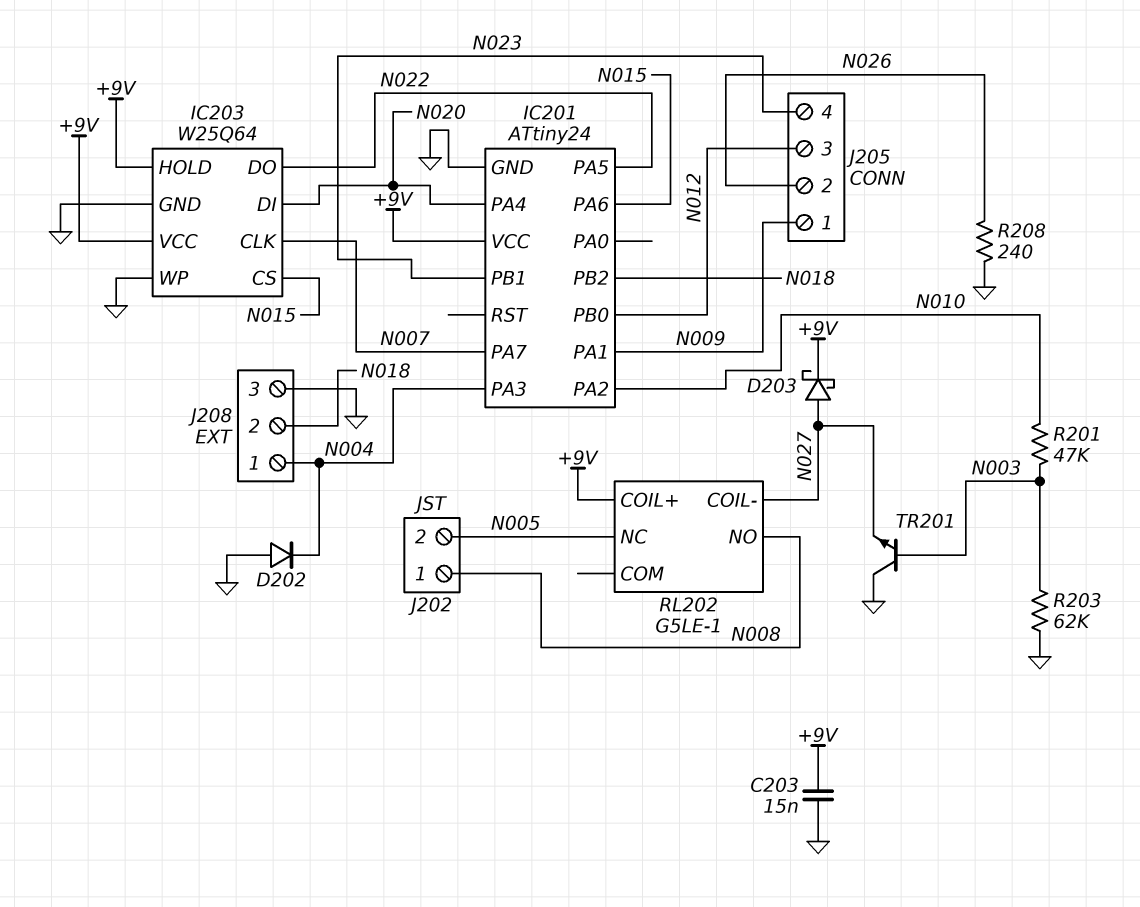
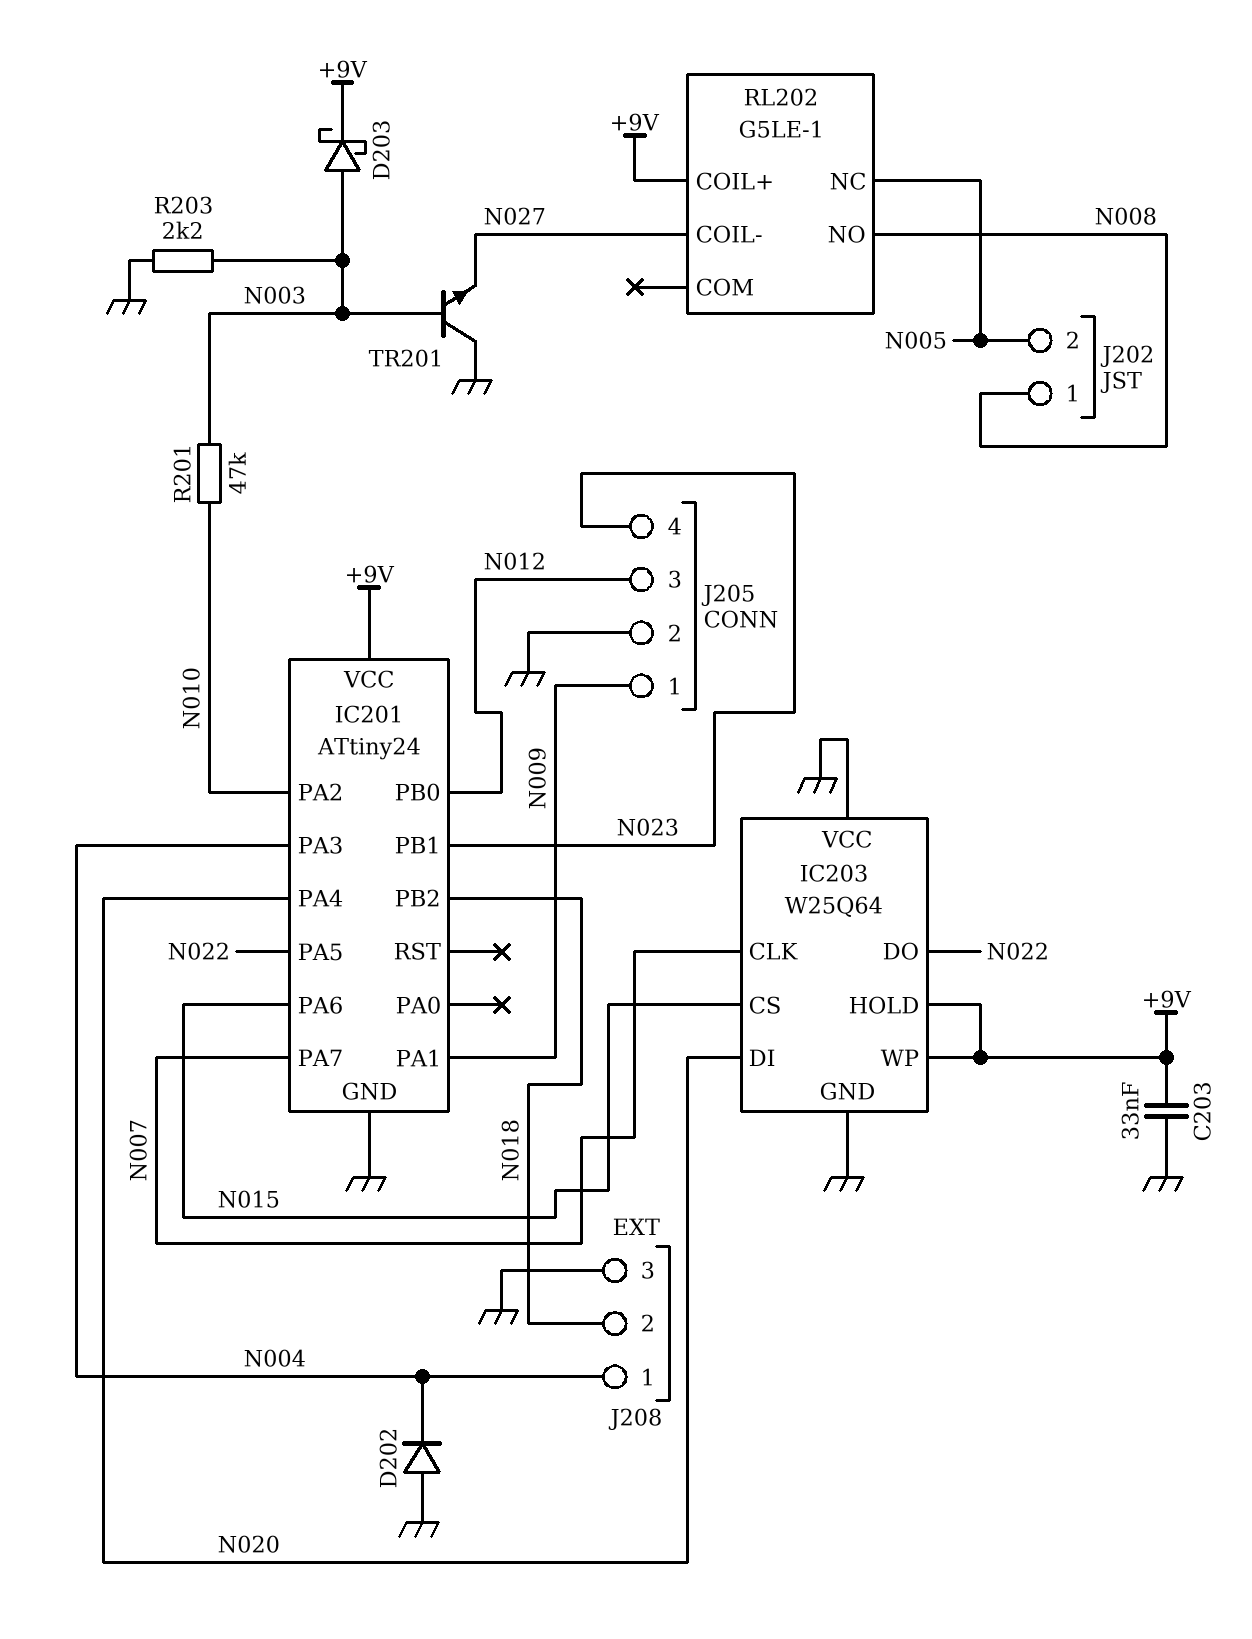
C203: 15nF (+9V, GND) -> 33nF (+9V, GND)
D203: schottky (A N027, K +9V) -> schottky (A N003, K +9V)
IC203 pin VCC: +9V -> GND
IC203 pin WP: GND -> +9V
J205 pin 2: N026 -> GND
R203: 62k (GND, N003) -> 2.2k (GND, N003)
R208: 240 (GND, N026) -> none

